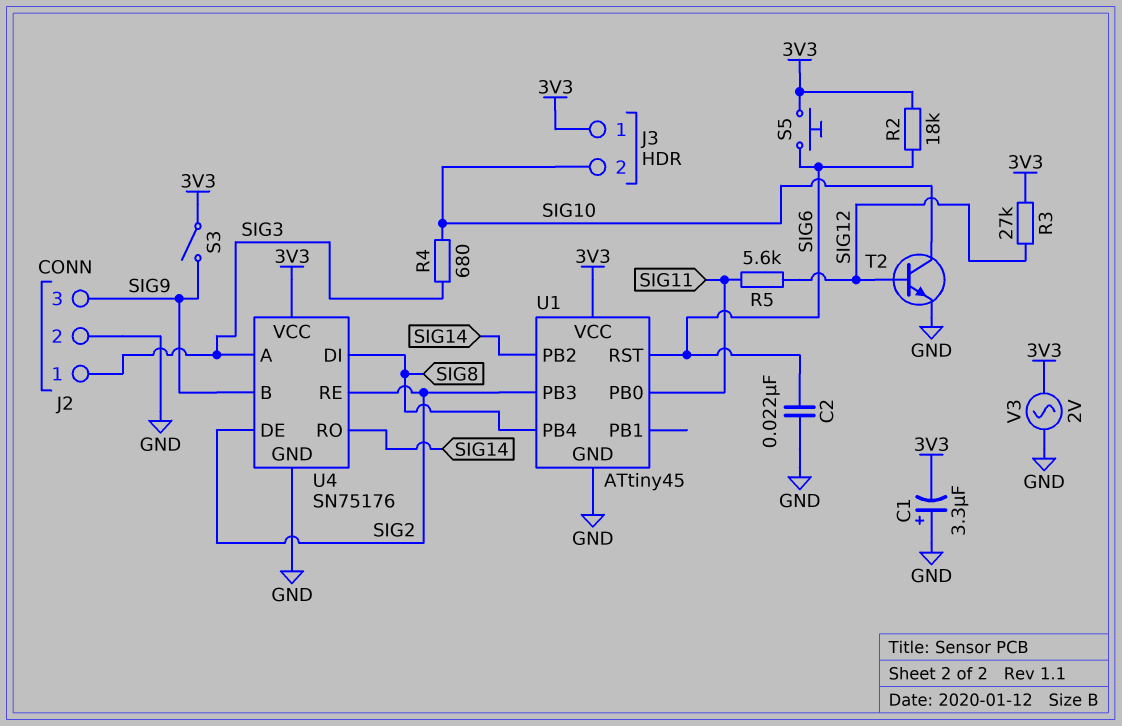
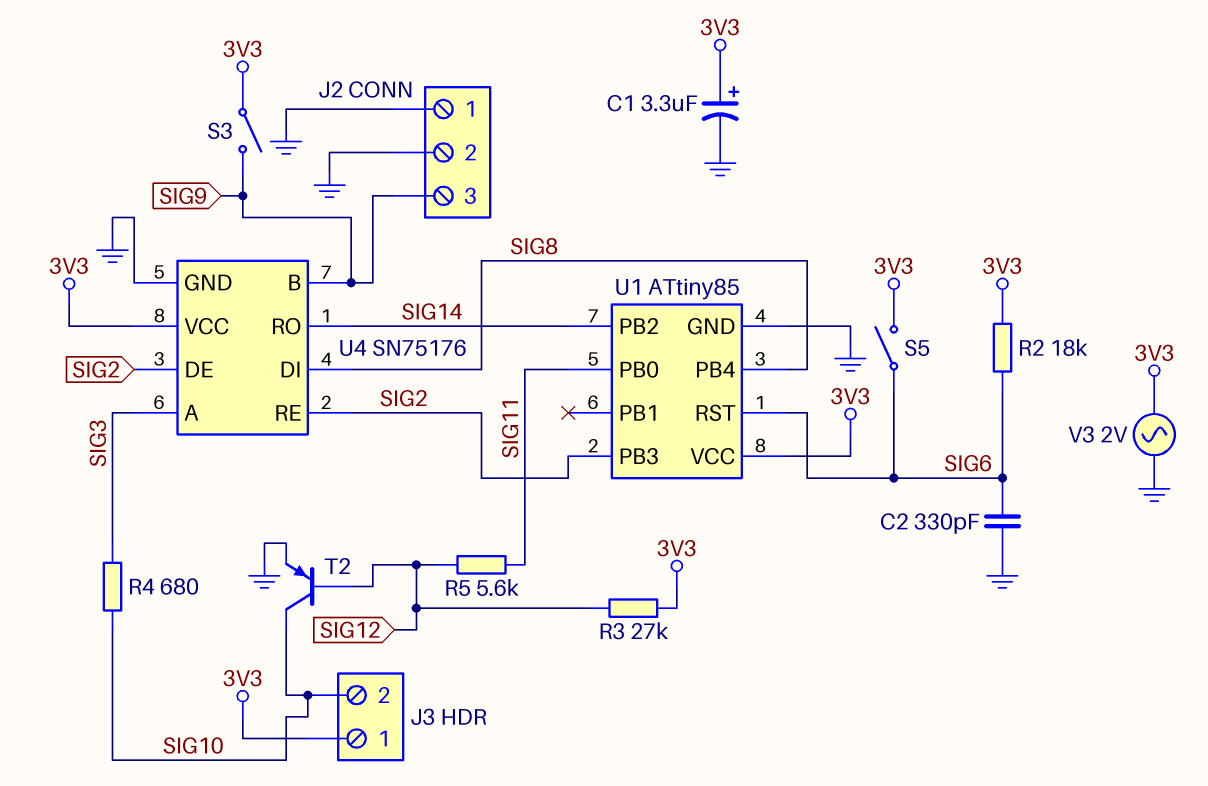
C1: 3.3uF (plus GND, minus 3V3) -> 3.3uF (plus 3V3, minus GND)
C2: 22nF (GND, SIG6) -> 330pF (GND, SIG6)
J2 pin 1: SIG3 -> GND
S5: button (3V3, SIG6) -> switch (3V3, SIG6)
T2: NPN (B SIG12, C SIG10, E GND) -> PNP (B SIG12, C SIG10, E GND)
U1: ATtiny45 -> ATtiny85

